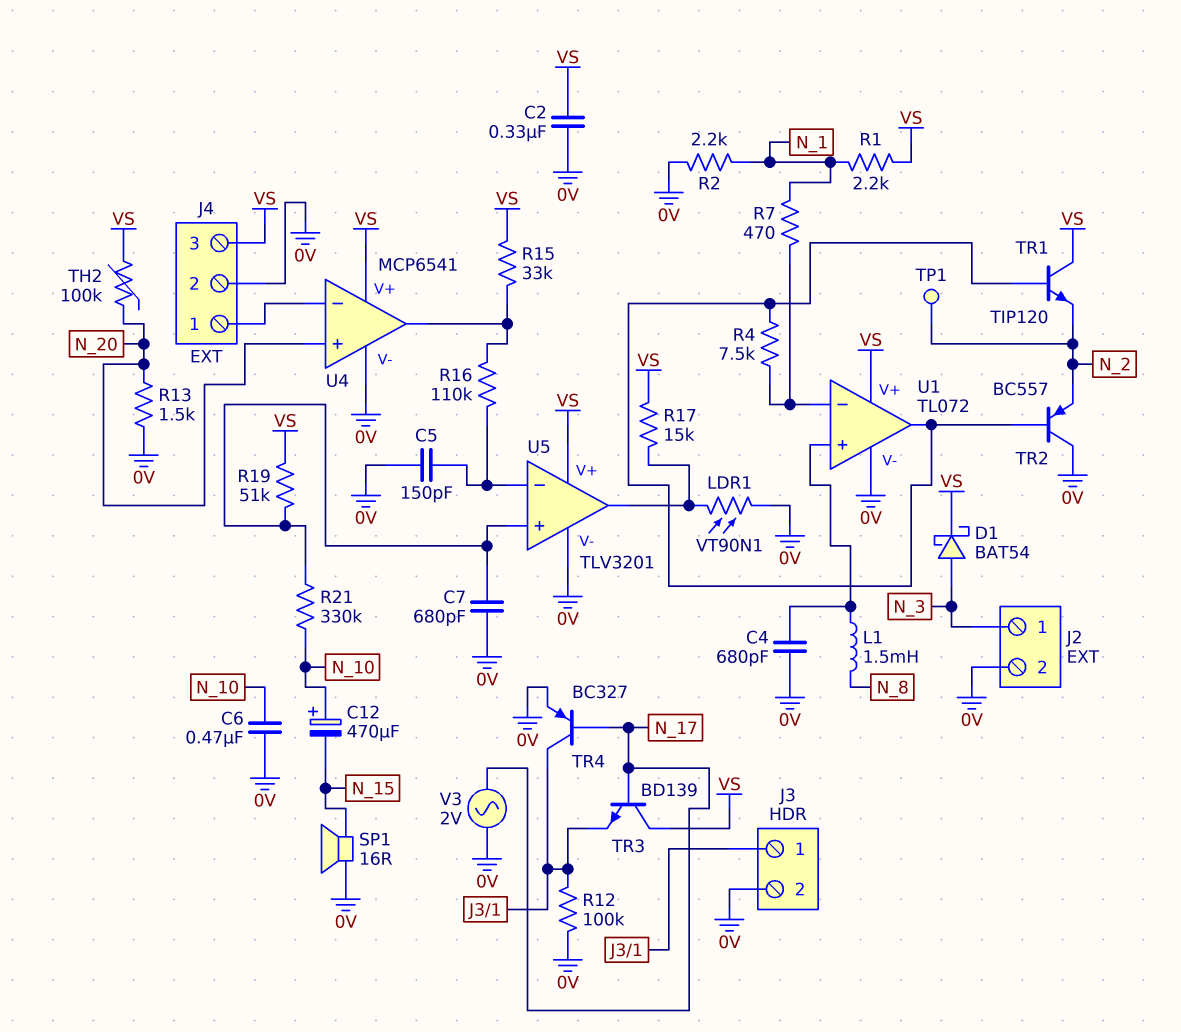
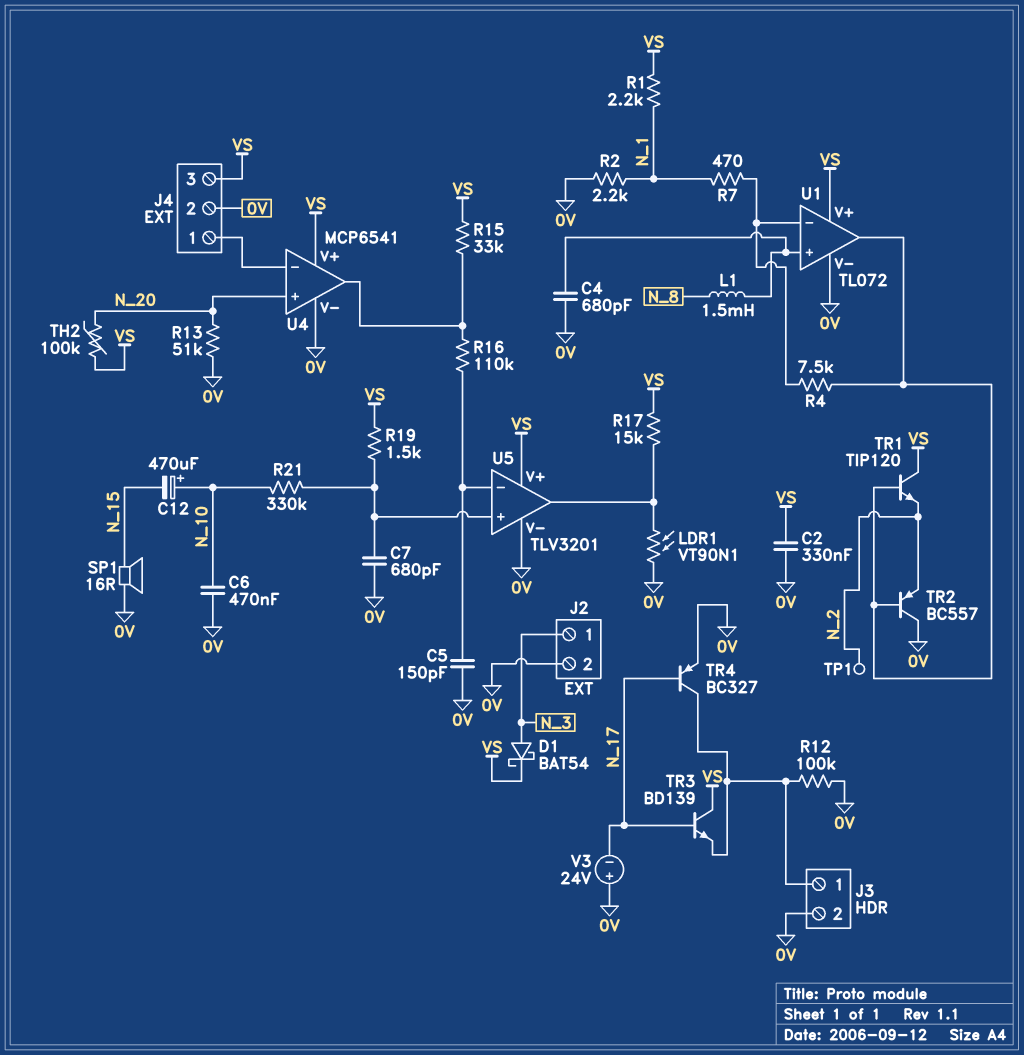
R13: 1.5k (0V, N_20) -> 51k (0V, N_20)
R19: 51k (U5/in+, VS) -> 1.5k (U5/in+, VS)
V3: AC 2V (0V, N_17) -> 24V (plus 0V, minus N_17)

